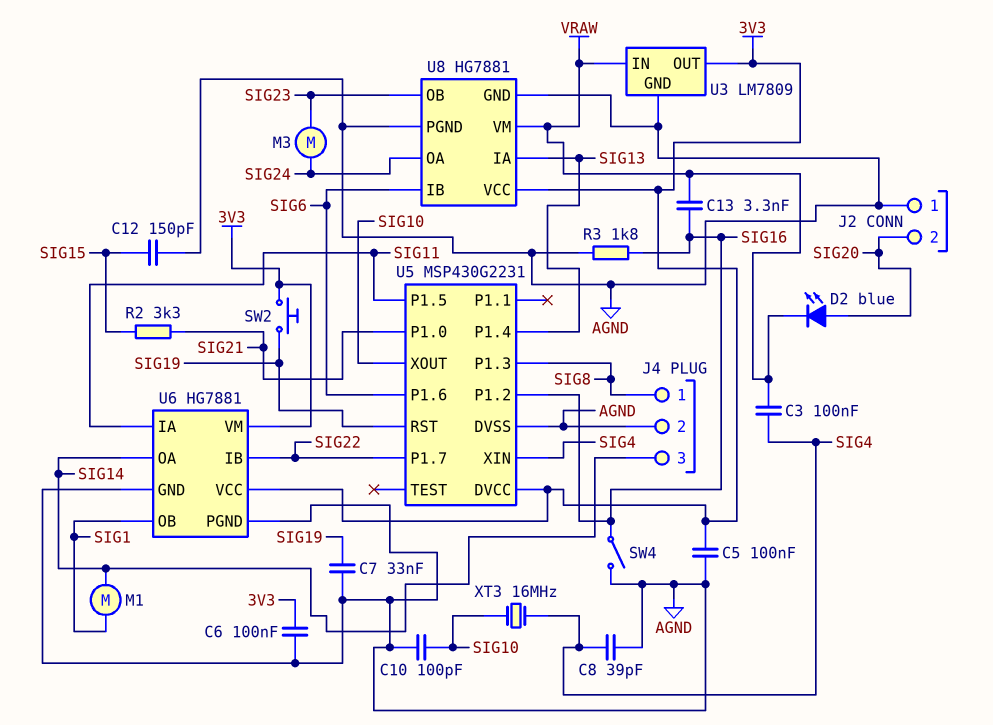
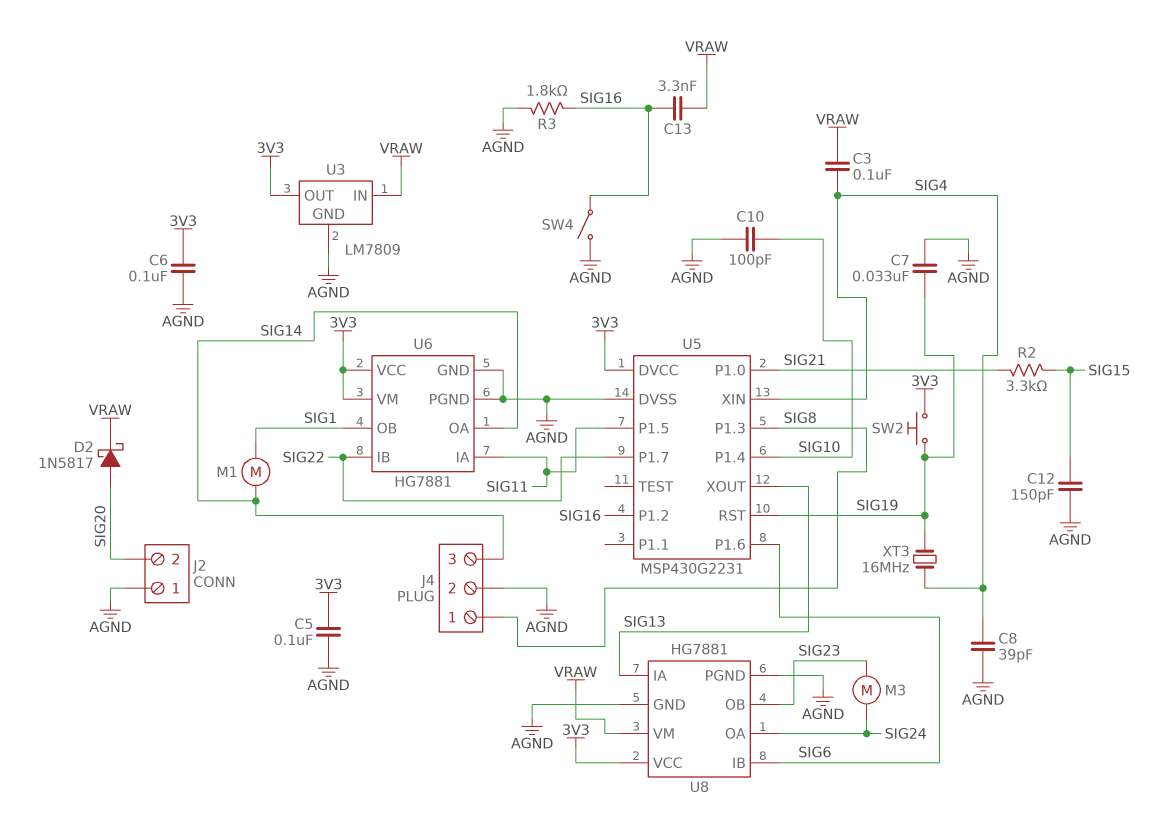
D2: LED blue (A SIG20, K VRAW) -> schottky 1N5817 (A SIG20, K VRAW)
U5 pin P1.4: SIG13 -> SIG10
U5 pin XOUT: SIG10 -> SIG13
XT3: 16MHz (SIG4, SIG10) -> 16MHz (SIG4, SIG19)

